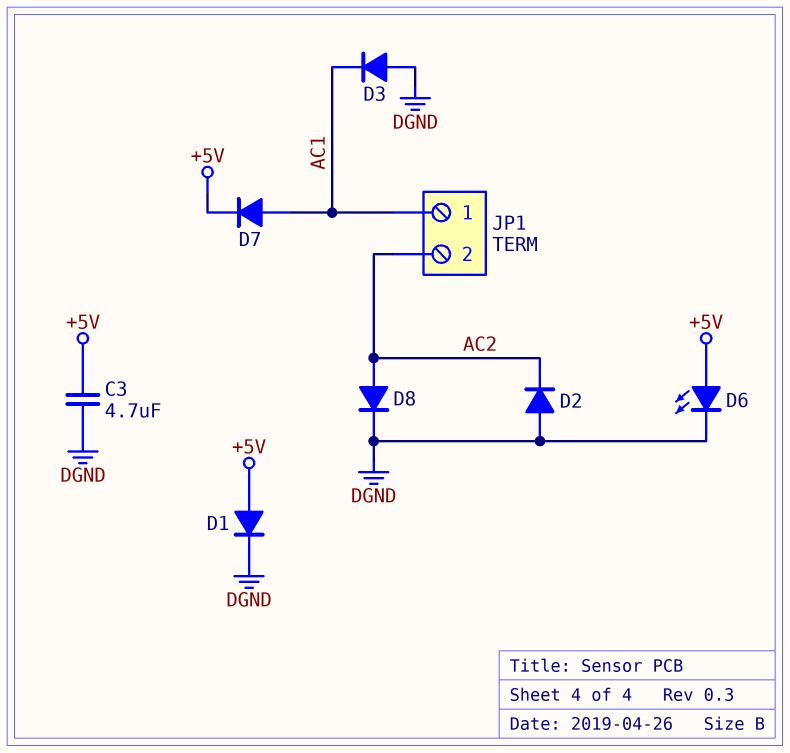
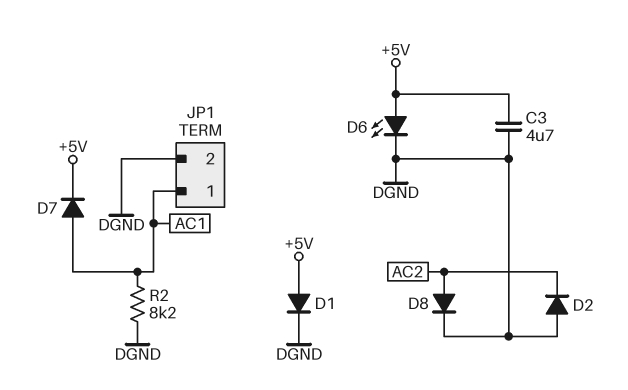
D3: diode (A DGND, K AC1) -> none
JP1 pin 2: AC2 -> DGND
R2: none -> 8.2k (AC1, DGND)

